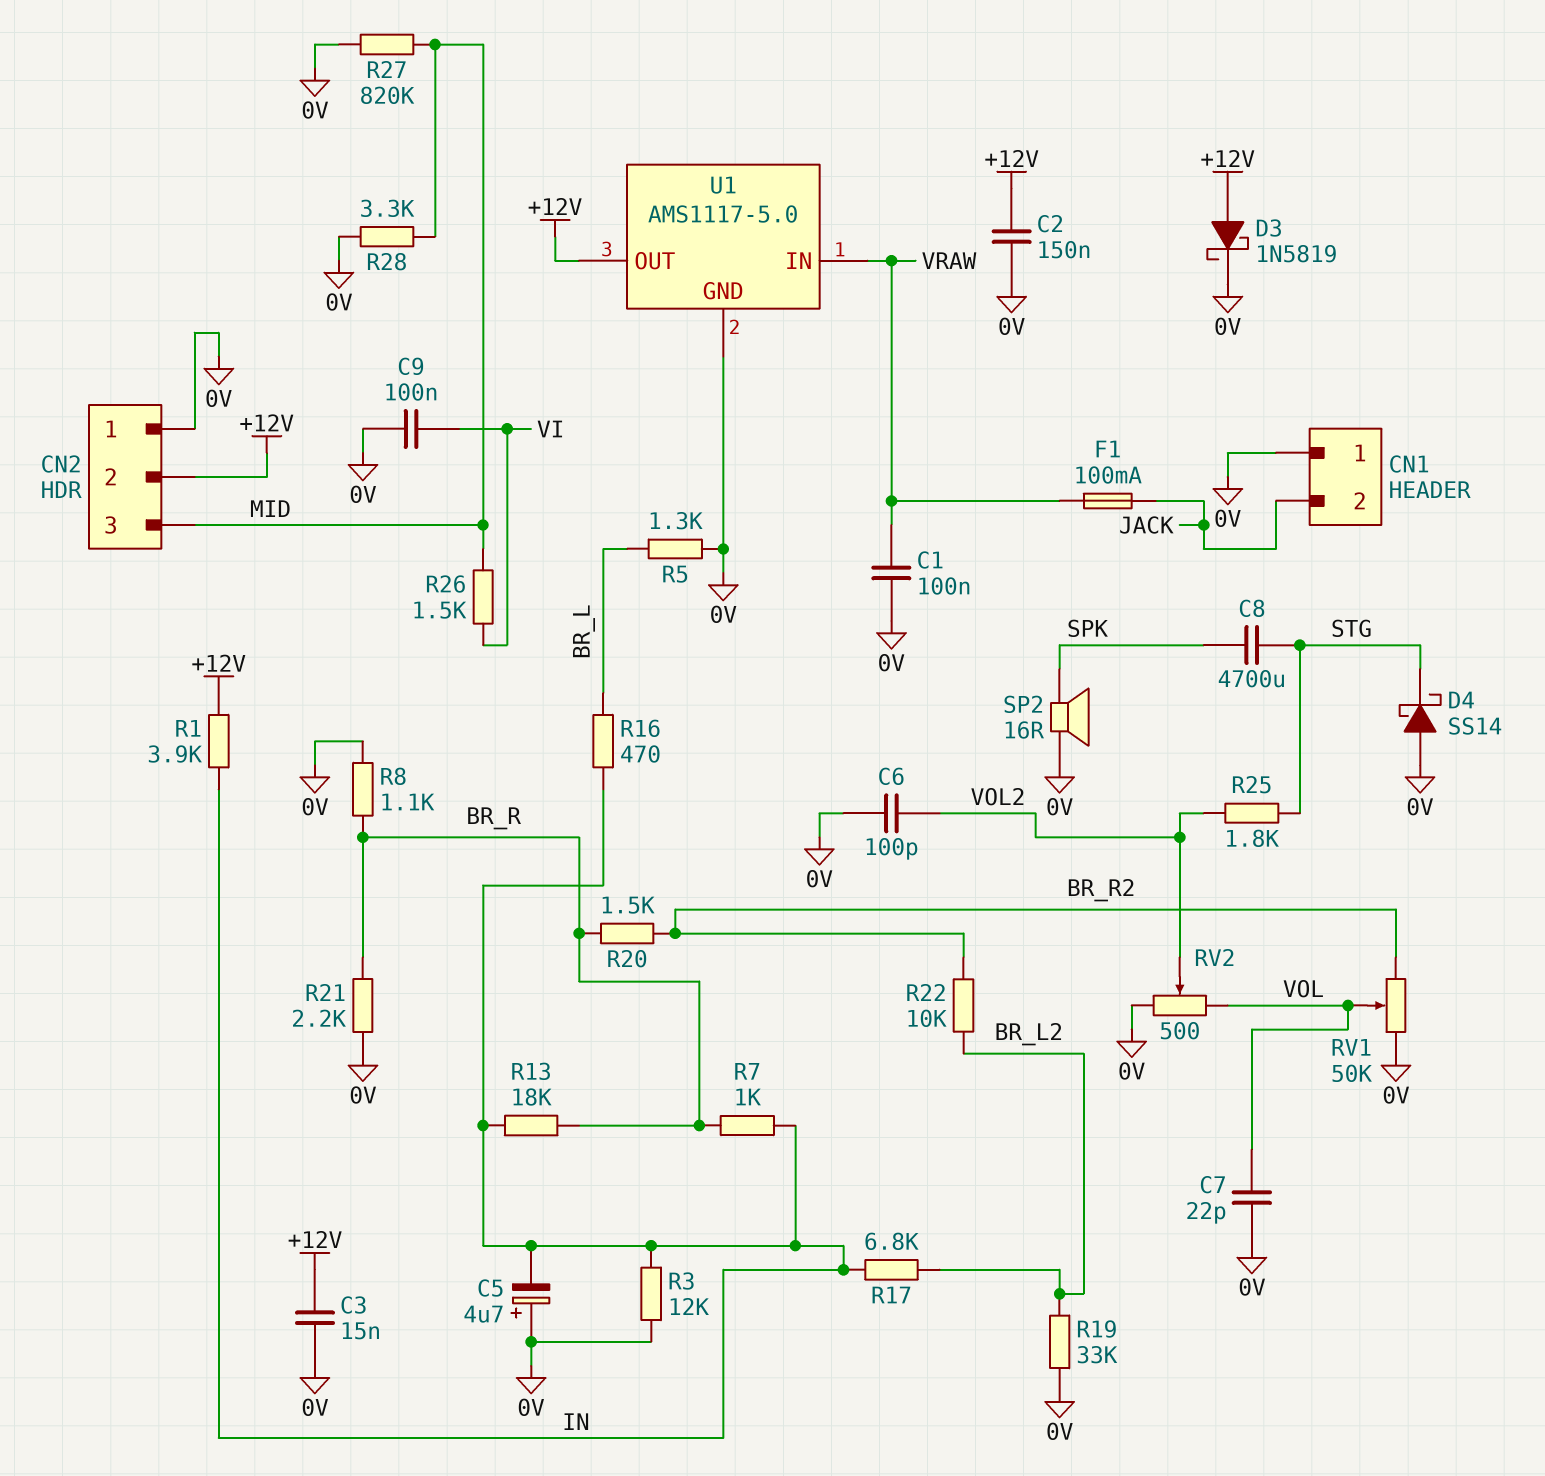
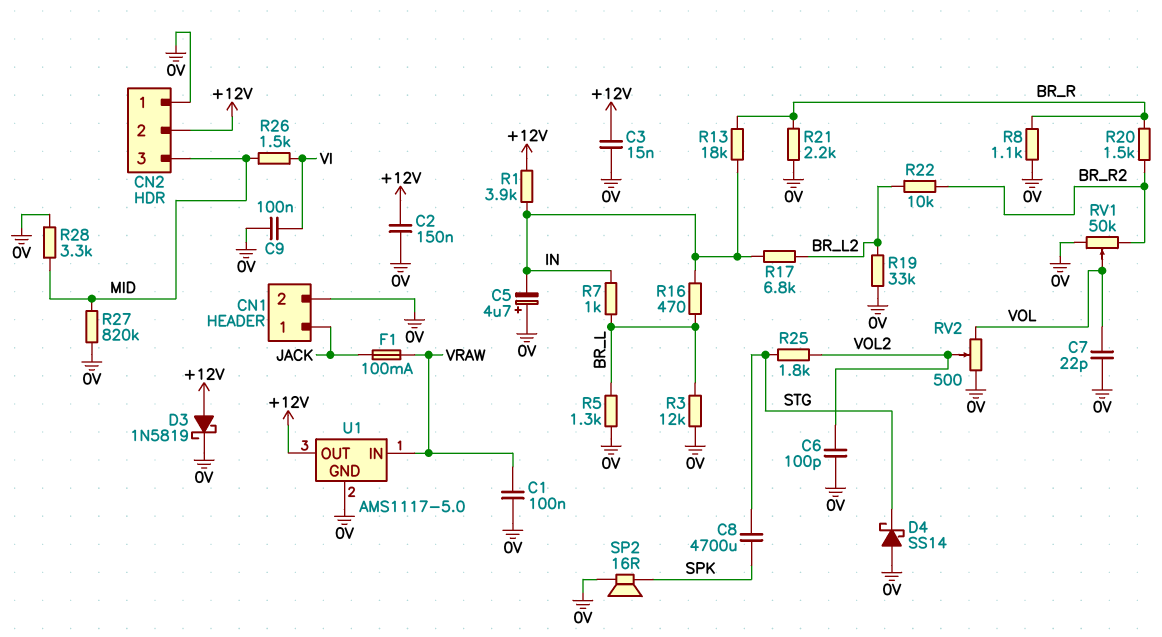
CN1 pin 1: 0V -> JACK
CN1 pin 2: JACK -> 0V
R3: 12k (0V, IN) -> 12k (0V, BR_L)
R7: 1k (BR_R, IN) -> 1k (BR_L, IN)

